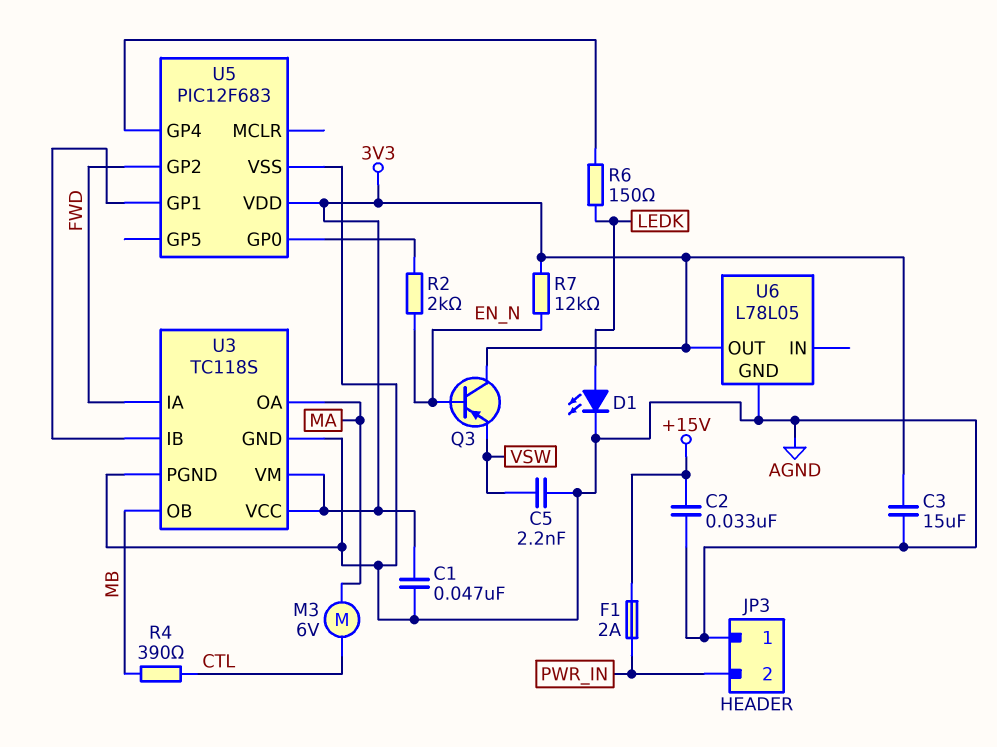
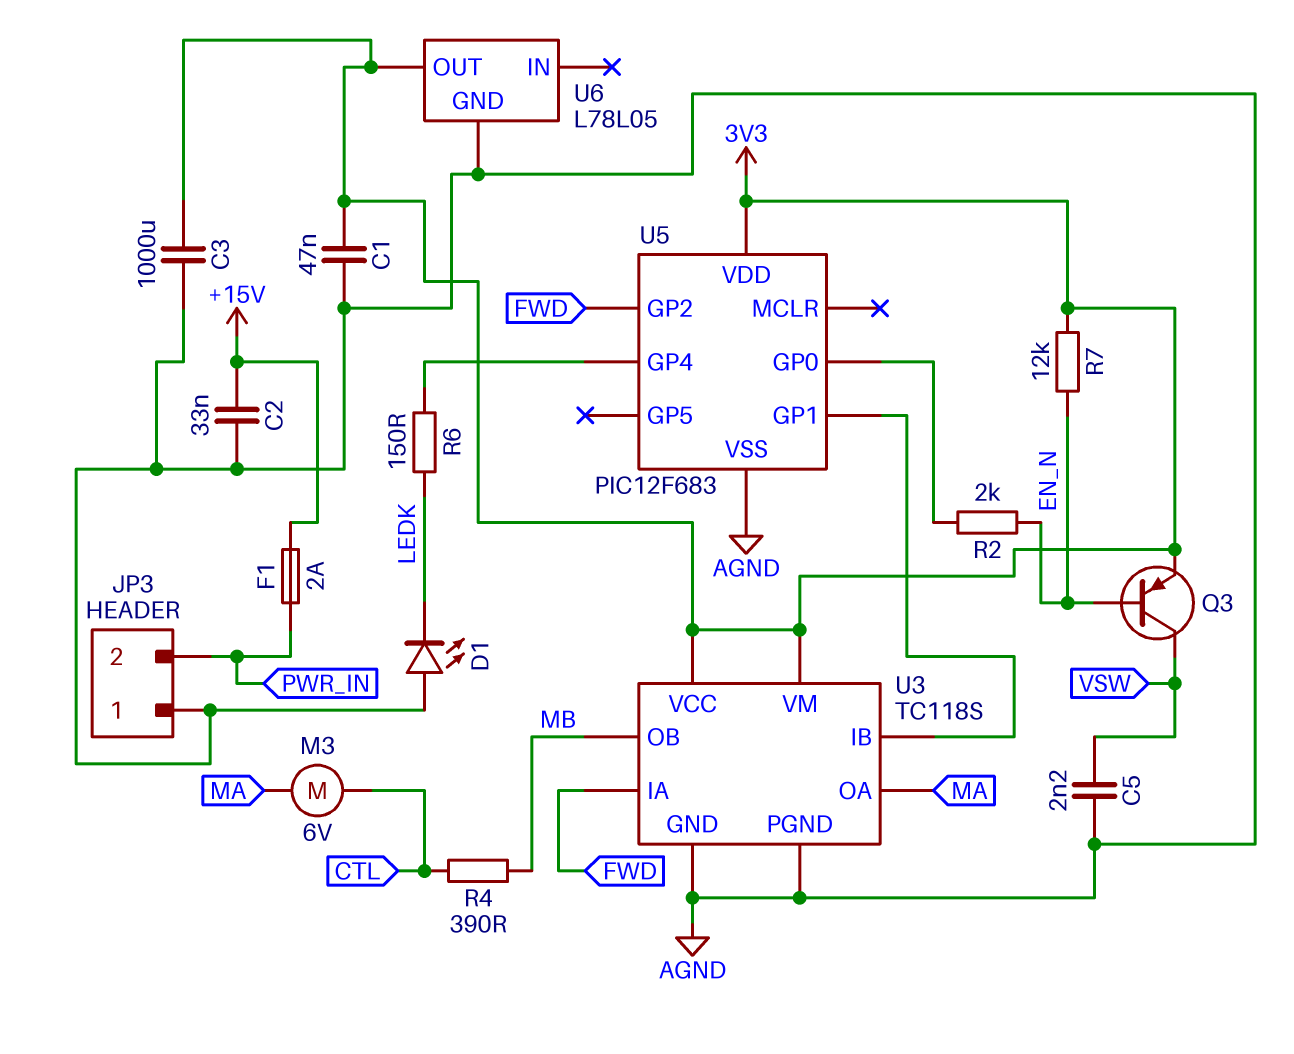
C3: 15uF (3V3, AGND) -> 1000uF (3V3, AGND)
D1: LED (A LEDK, K AGND) -> LED (A AGND, K LEDK)
Q3: PNP (B EN_N, C 3V3, E VSW) -> PNP (B EN_N, C VSW, E 3V3)

